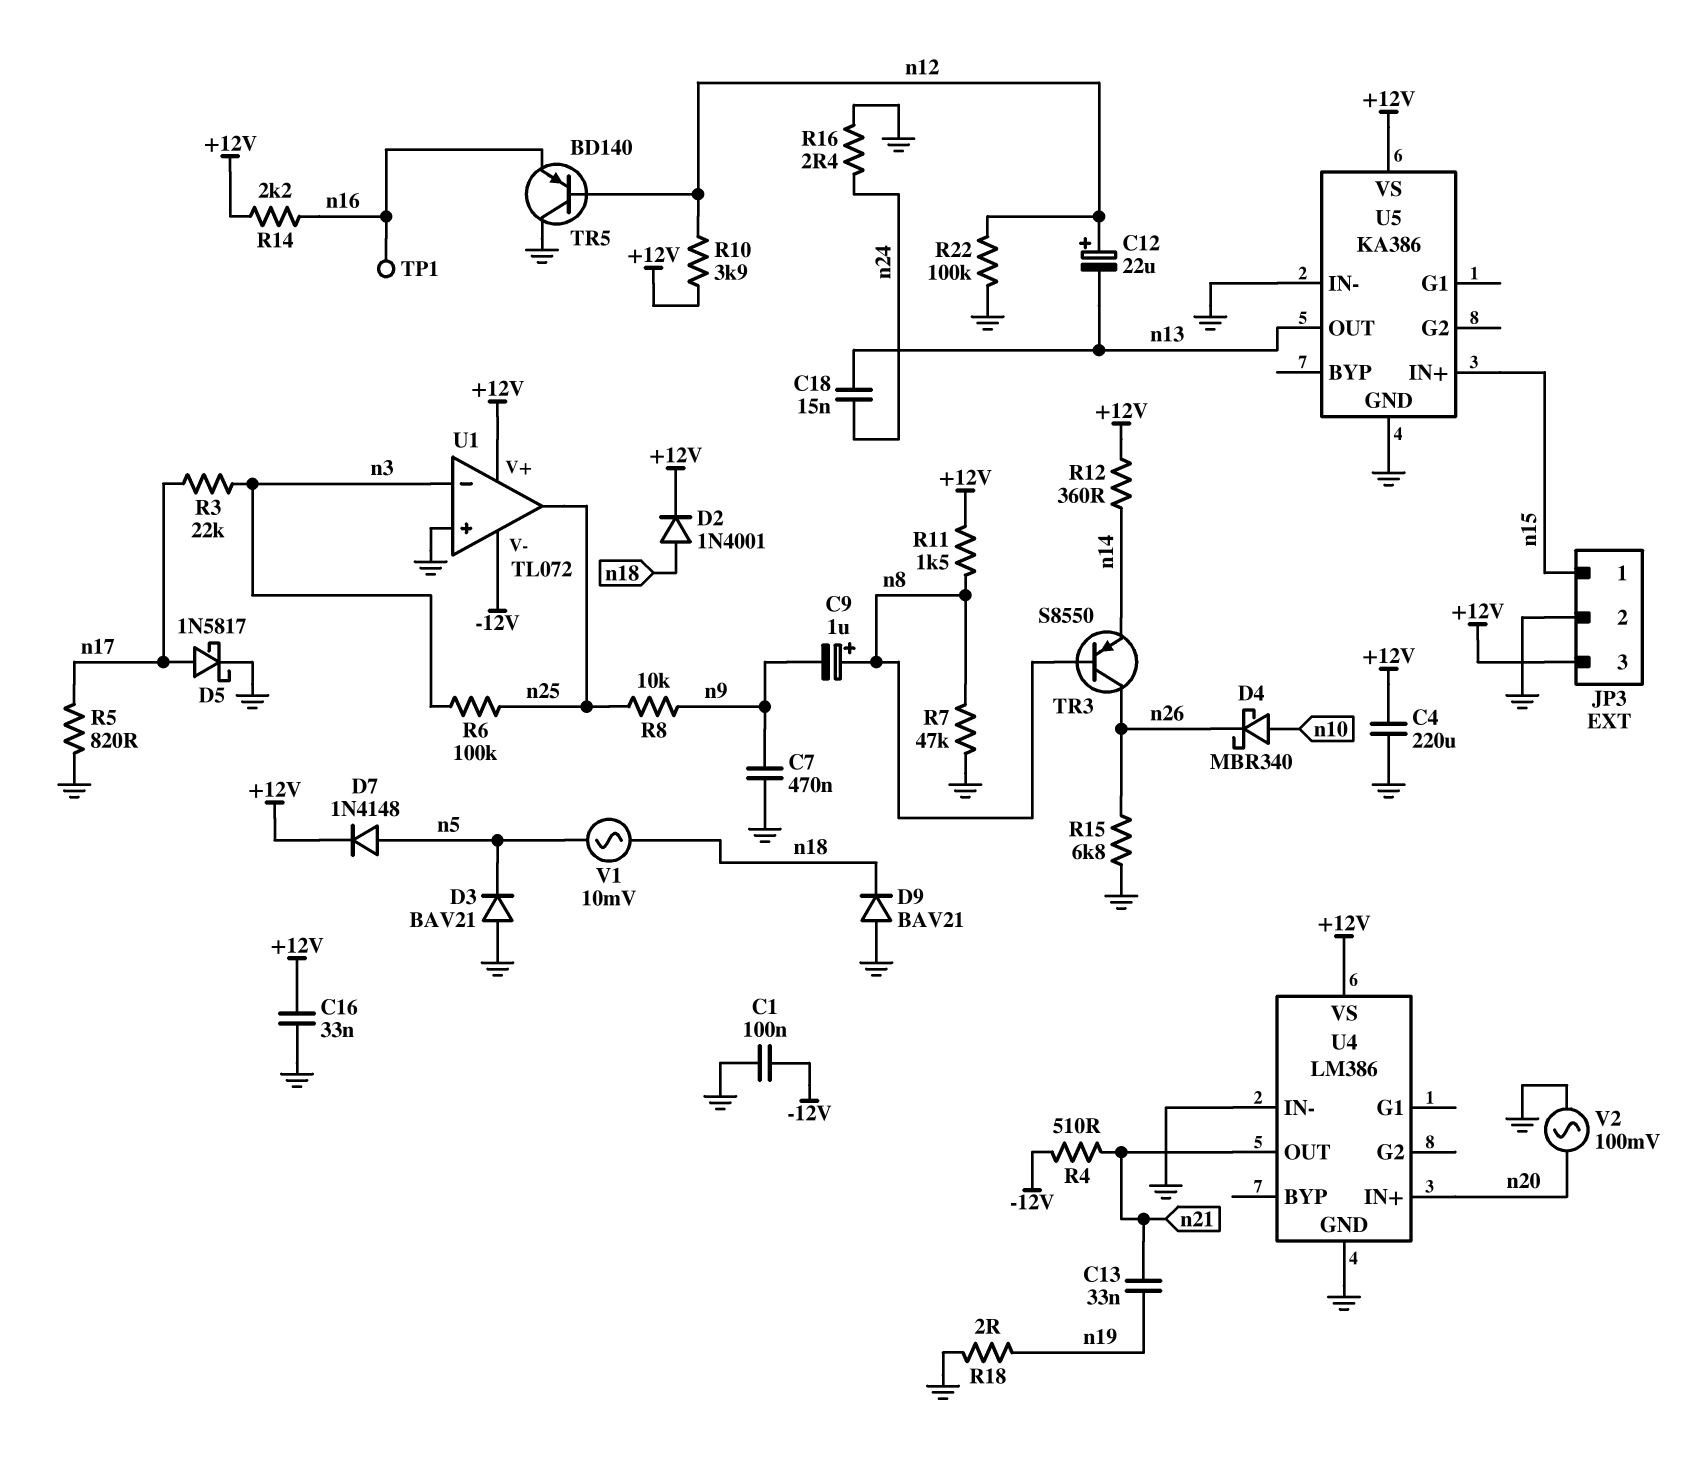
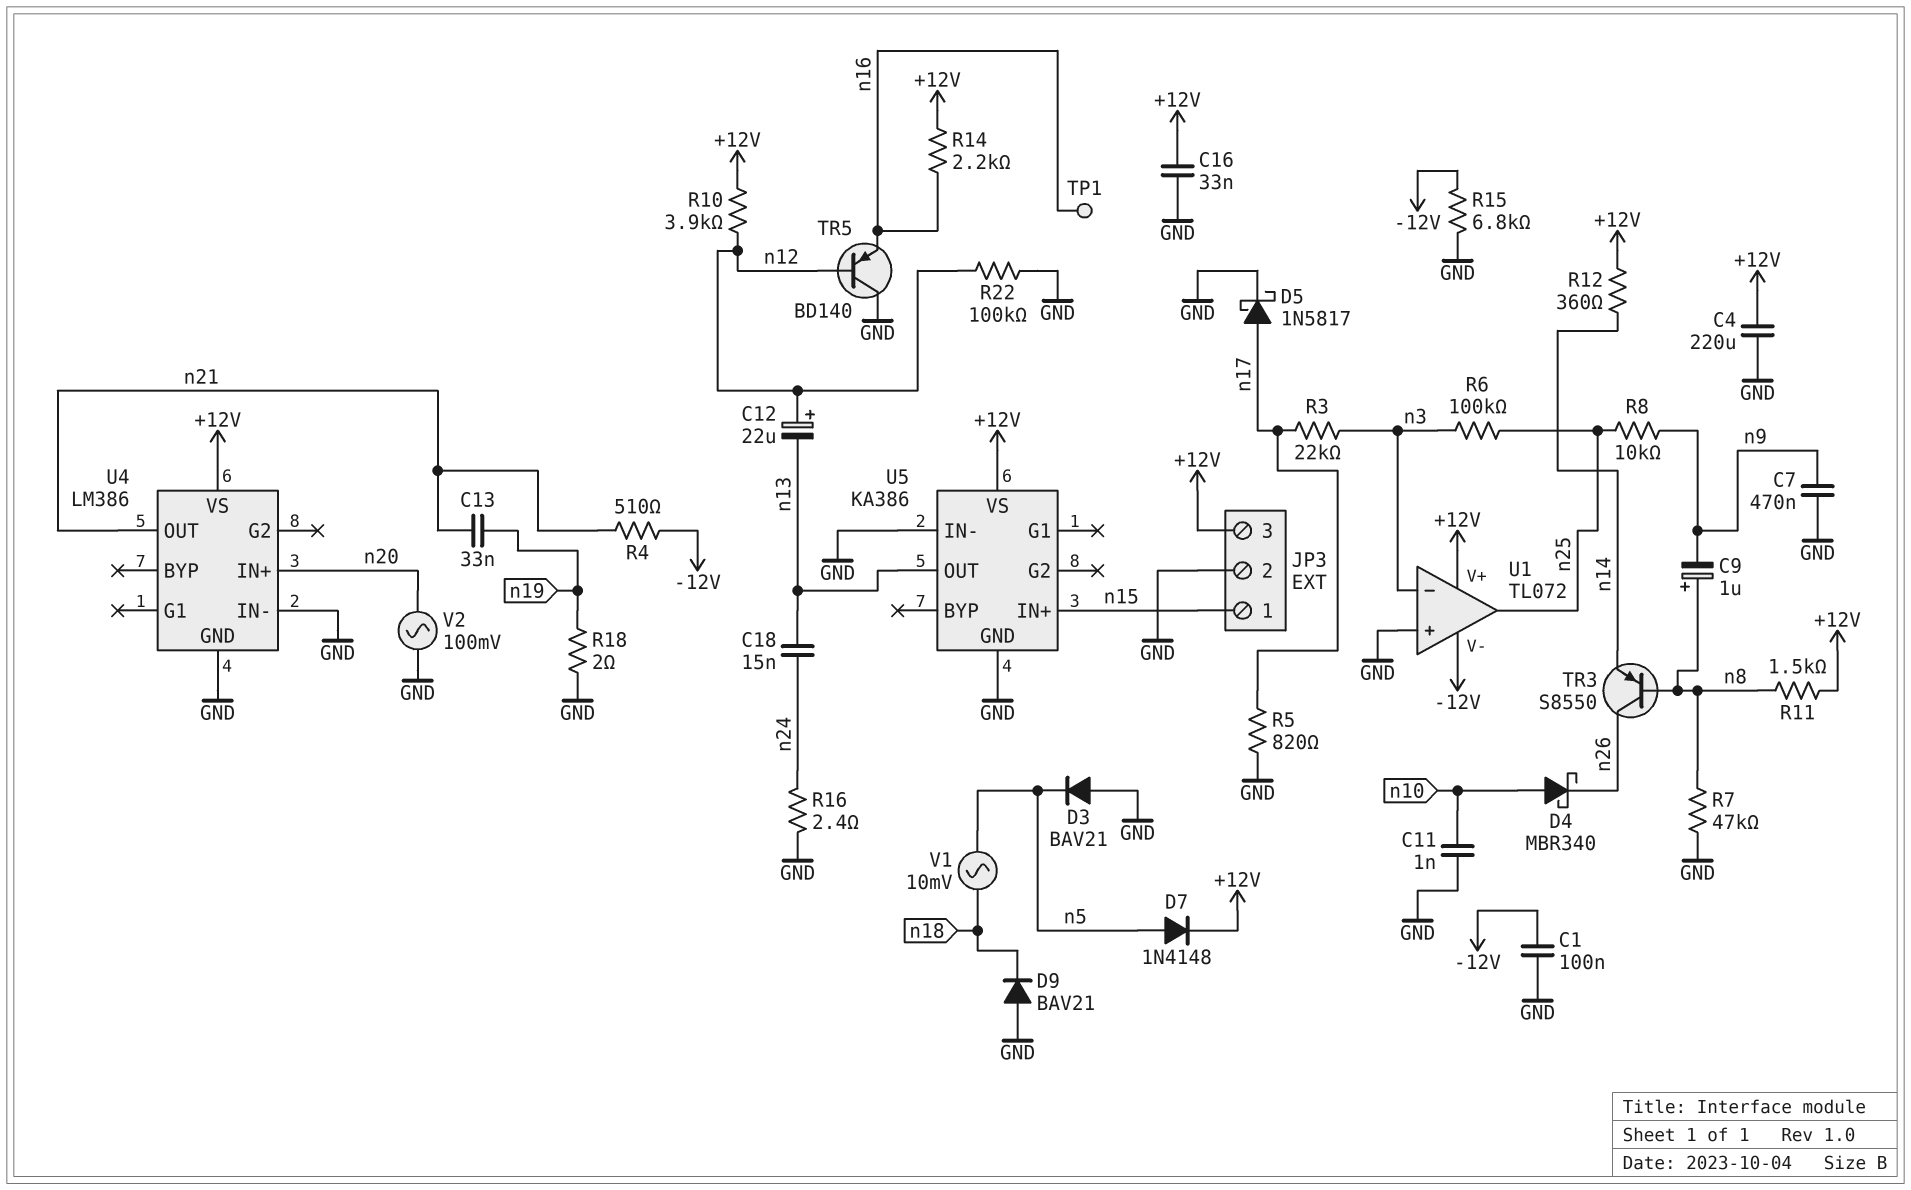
C11: none -> 1nF (GND, n10)
D2: diode 1N4001 (A n18, K +12V) -> none
R15: 6.8k (GND, n26) -> 6.8k (-12V, GND)

